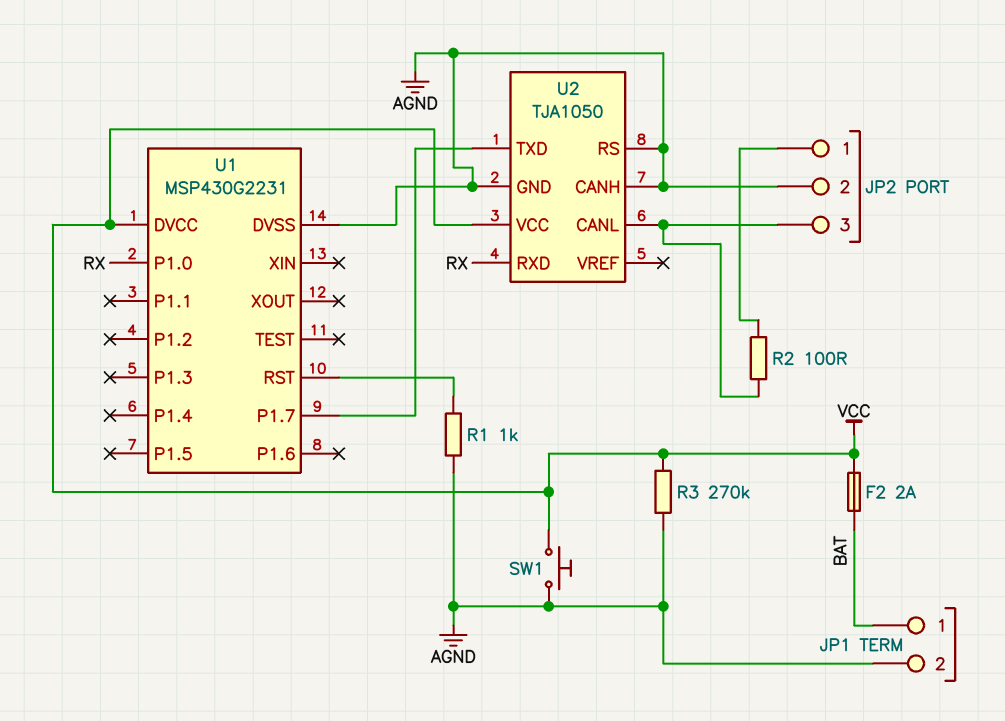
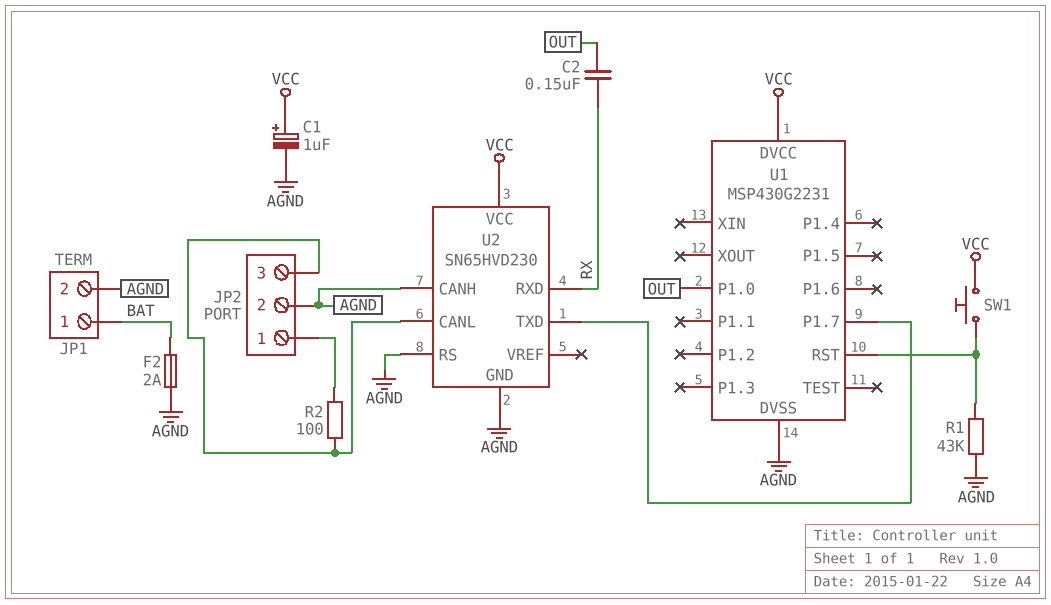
C1: none -> 1uF (plus VCC, minus AGND)
C2: none -> 150nF (OUT, RX)
F2: 2A (BAT, VCC) -> 2A (AGND, BAT)
R1: 1k (AGND, U1/RST) -> 43k (AGND, U1/RST)
R3: 270k (AGND, VCC) -> none
SW1: button (AGND, VCC) -> button (U1/RST, VCC)
U1 pin P1.0: RX -> OUT
U2: TJA1050 -> SN65HVD230

